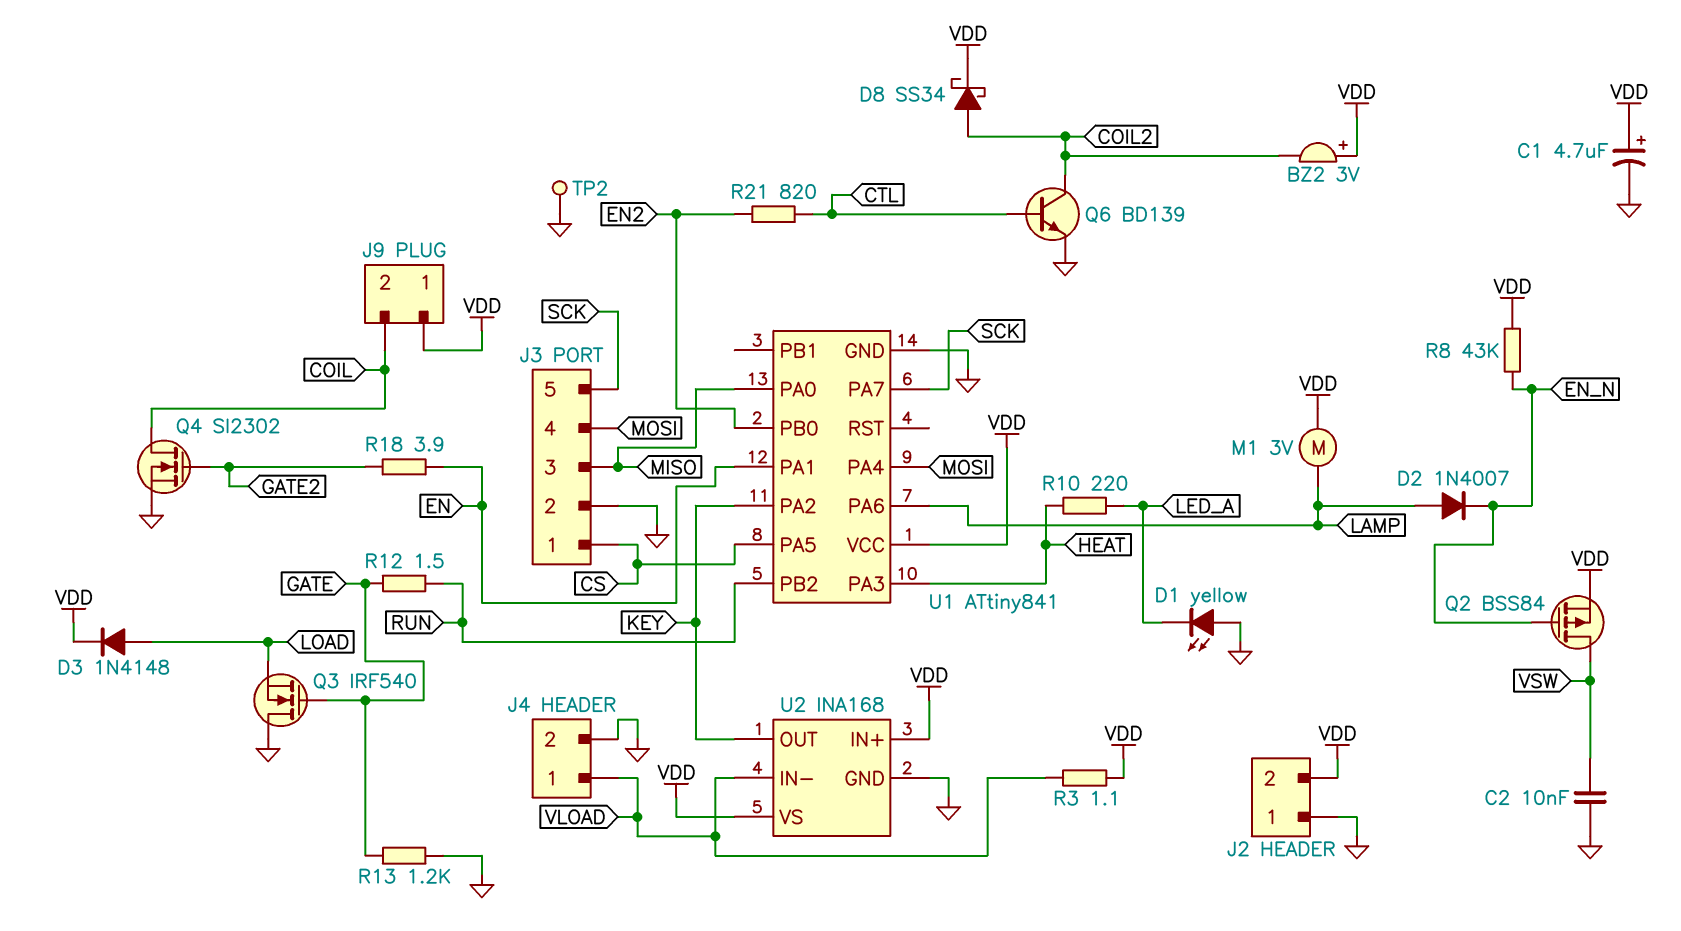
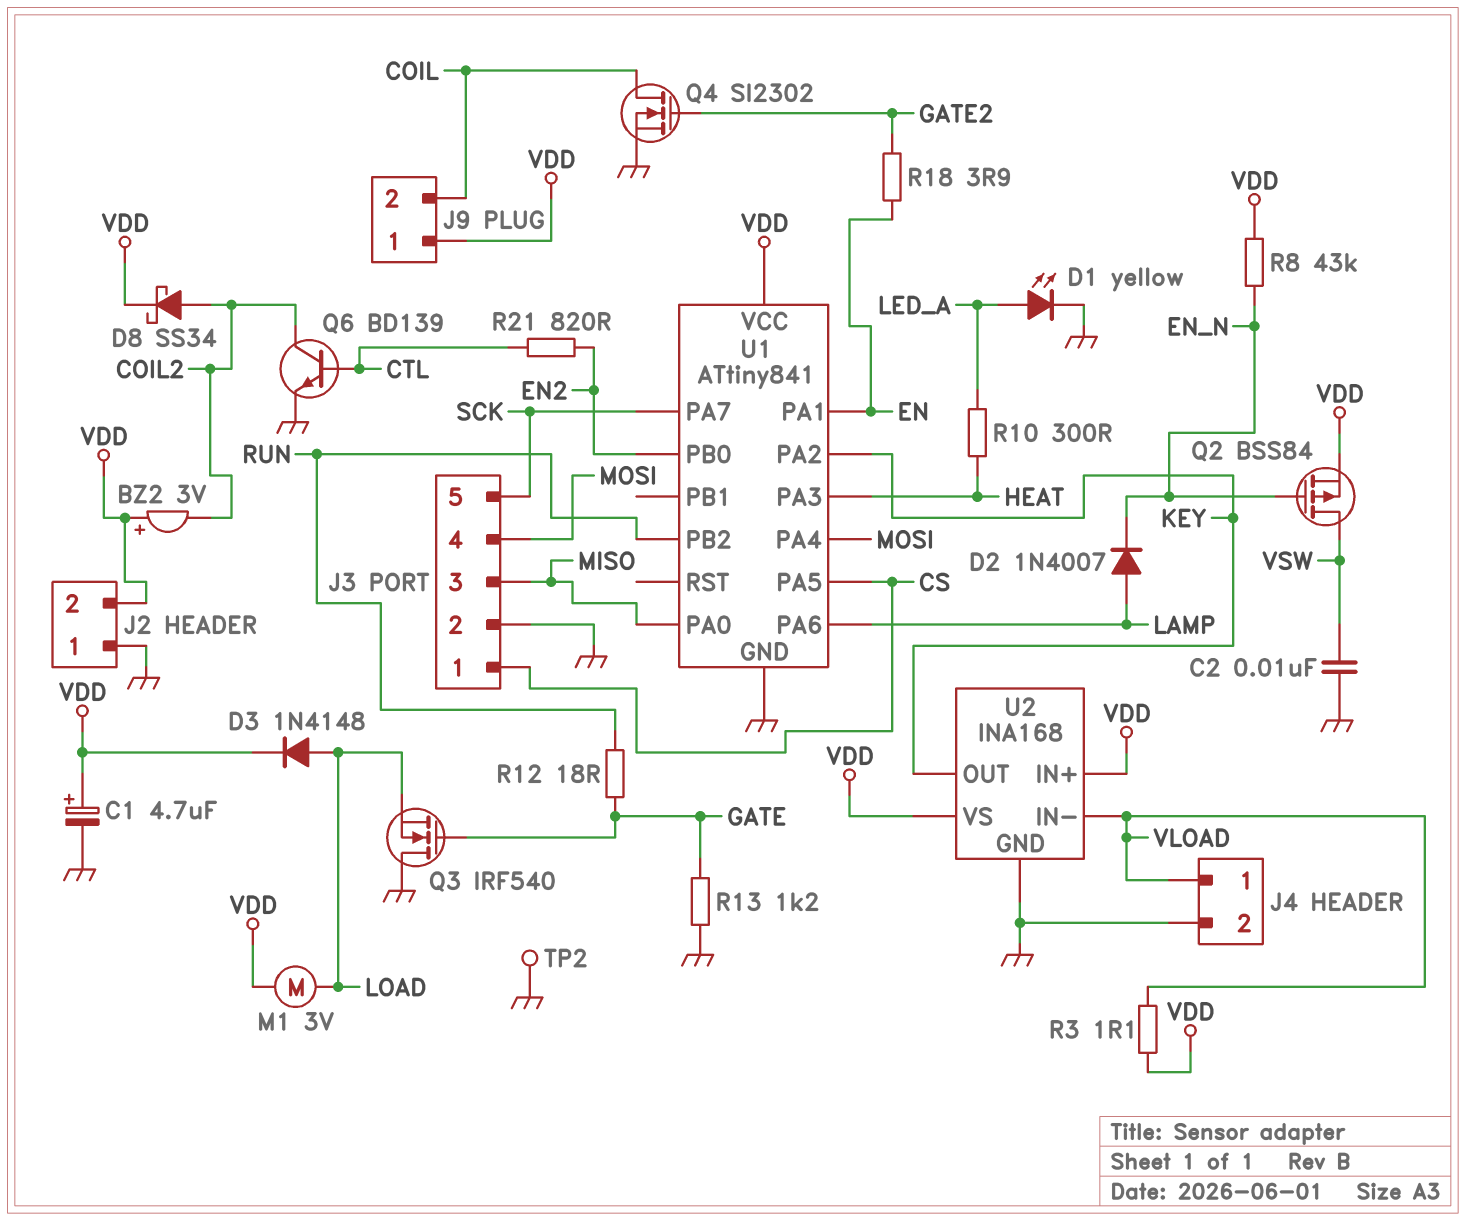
D1: LED yellow (A GND, K LED_A) -> LED yellow (A LED_A, K GND)
M1: motor 3V (LAMP, VDD) -> motor 3V (LOAD, VDD)
R10: 220 (HEAT, LED_A) -> 300 (HEAT, LED_A)
R12: 1.5 (GATE, RUN) -> 18 (GATE, RUN)

